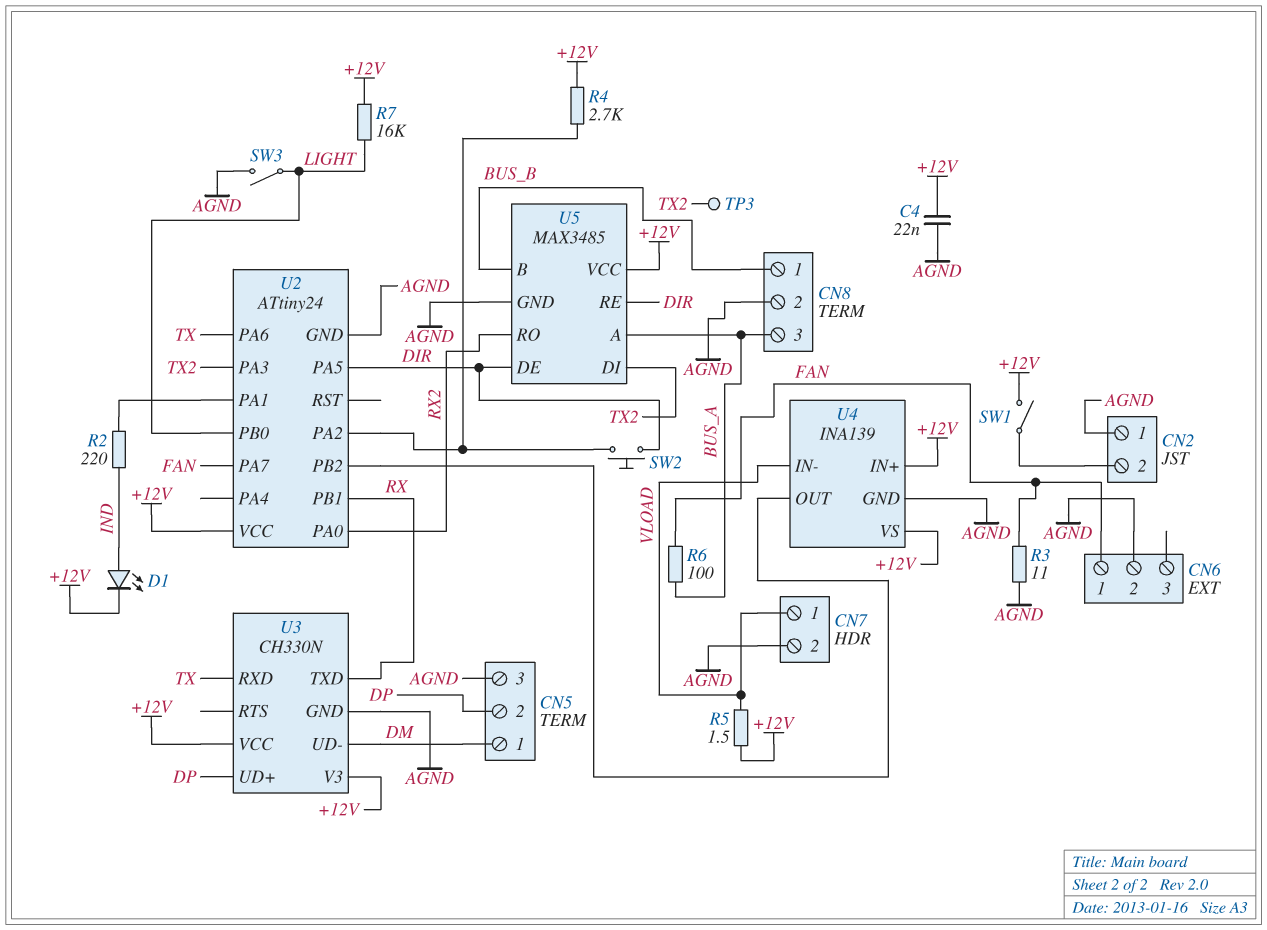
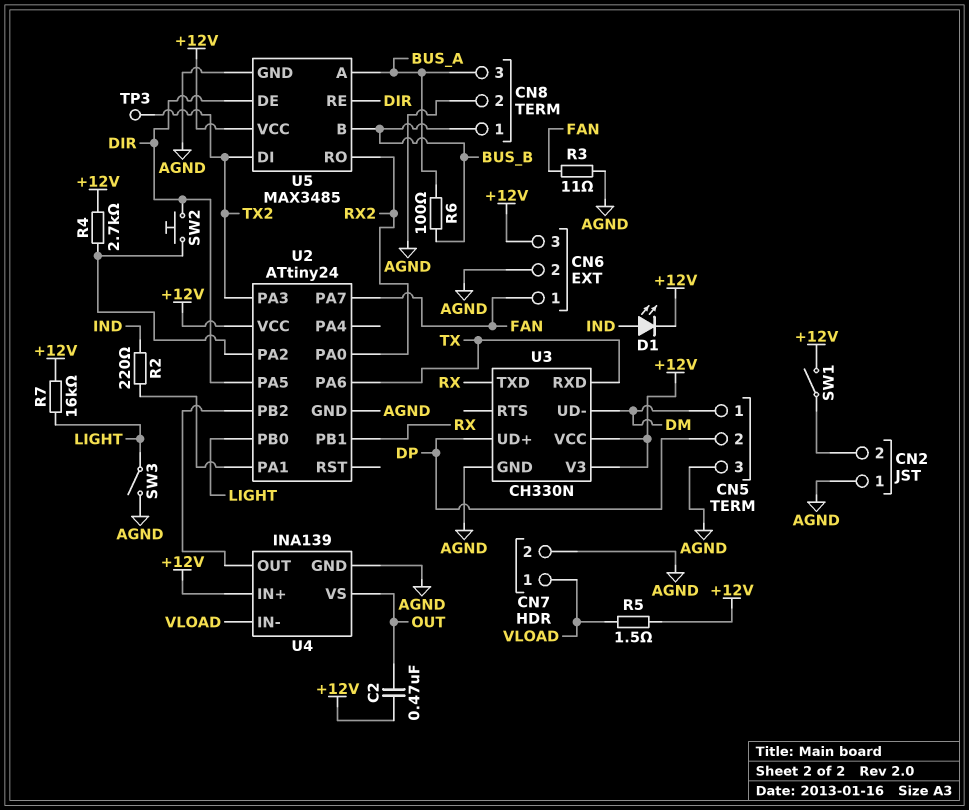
C2: none -> 470nF (+12V, OUT)
C4: 22nF (+12V, AGND) -> none
CN6 pin 3: none -> +12V
R6: 100 (BUS_A, FAN) -> 100 (BUS_A, BUS_B)
U4 pin VS: +12V -> OUT

